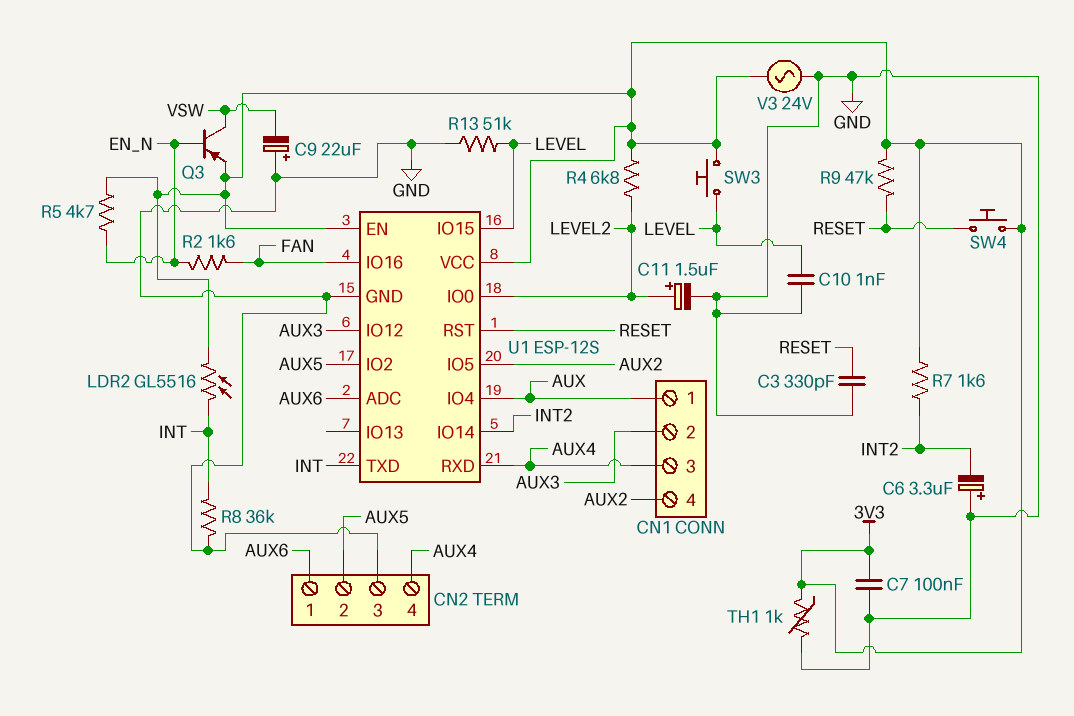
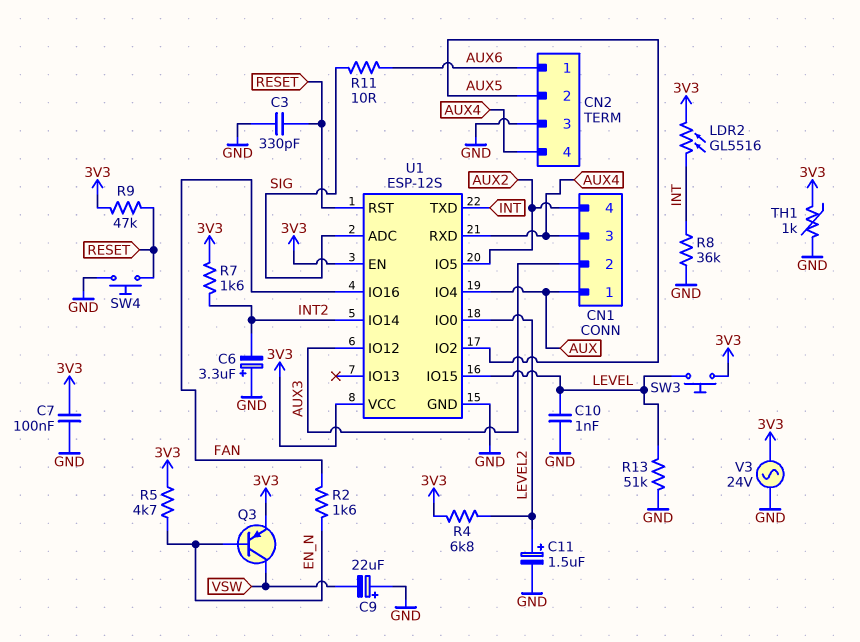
R11: none -> 10 (AUX6, SIG)
SW4: button (3V3, RESET) -> button (GND, RESET)
U1 pin ADC: AUX6 -> SIG

